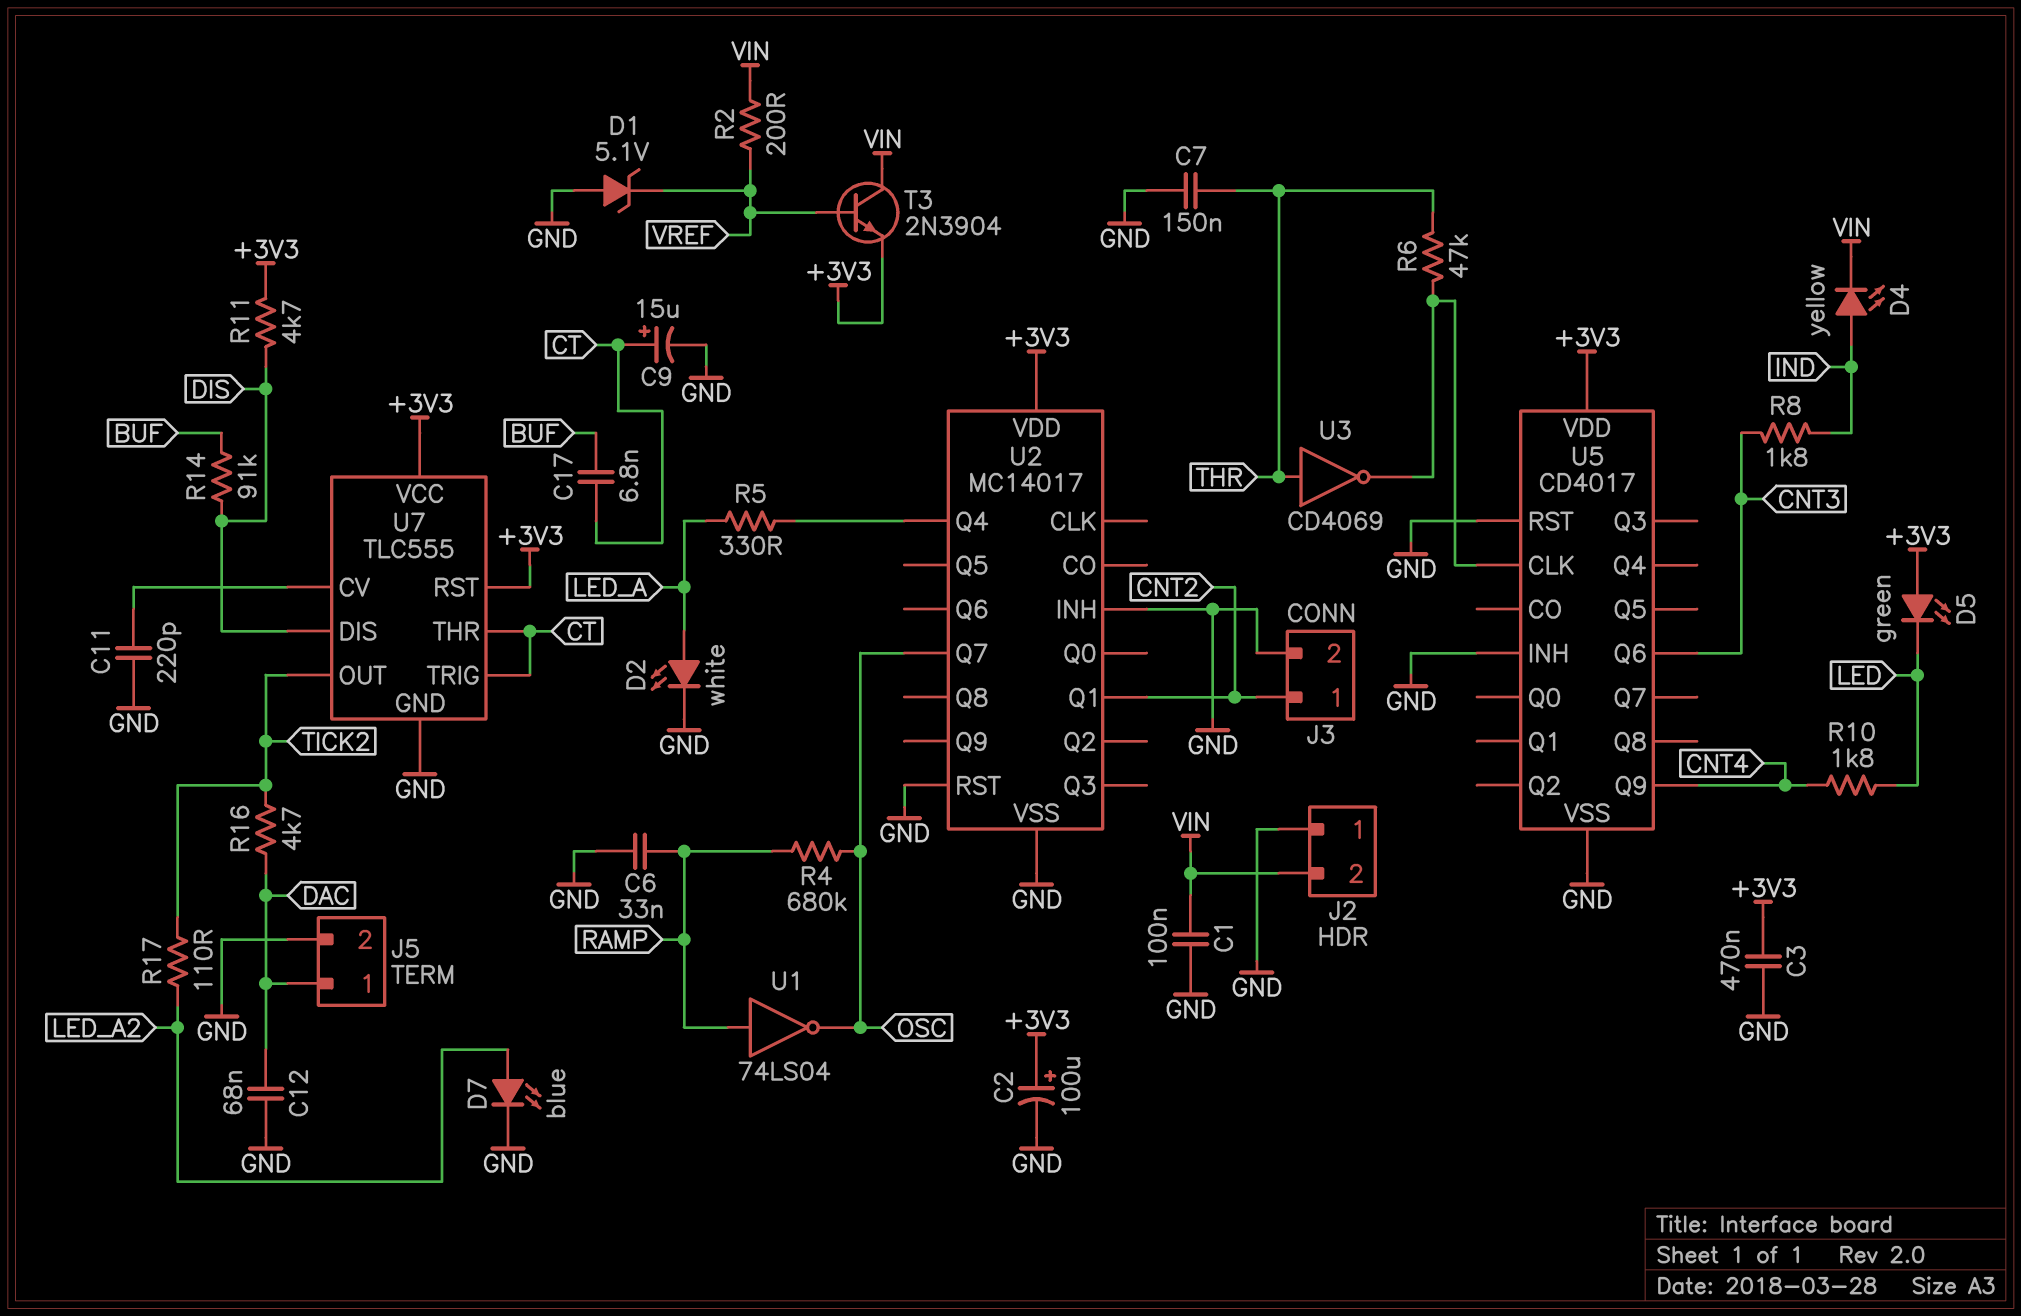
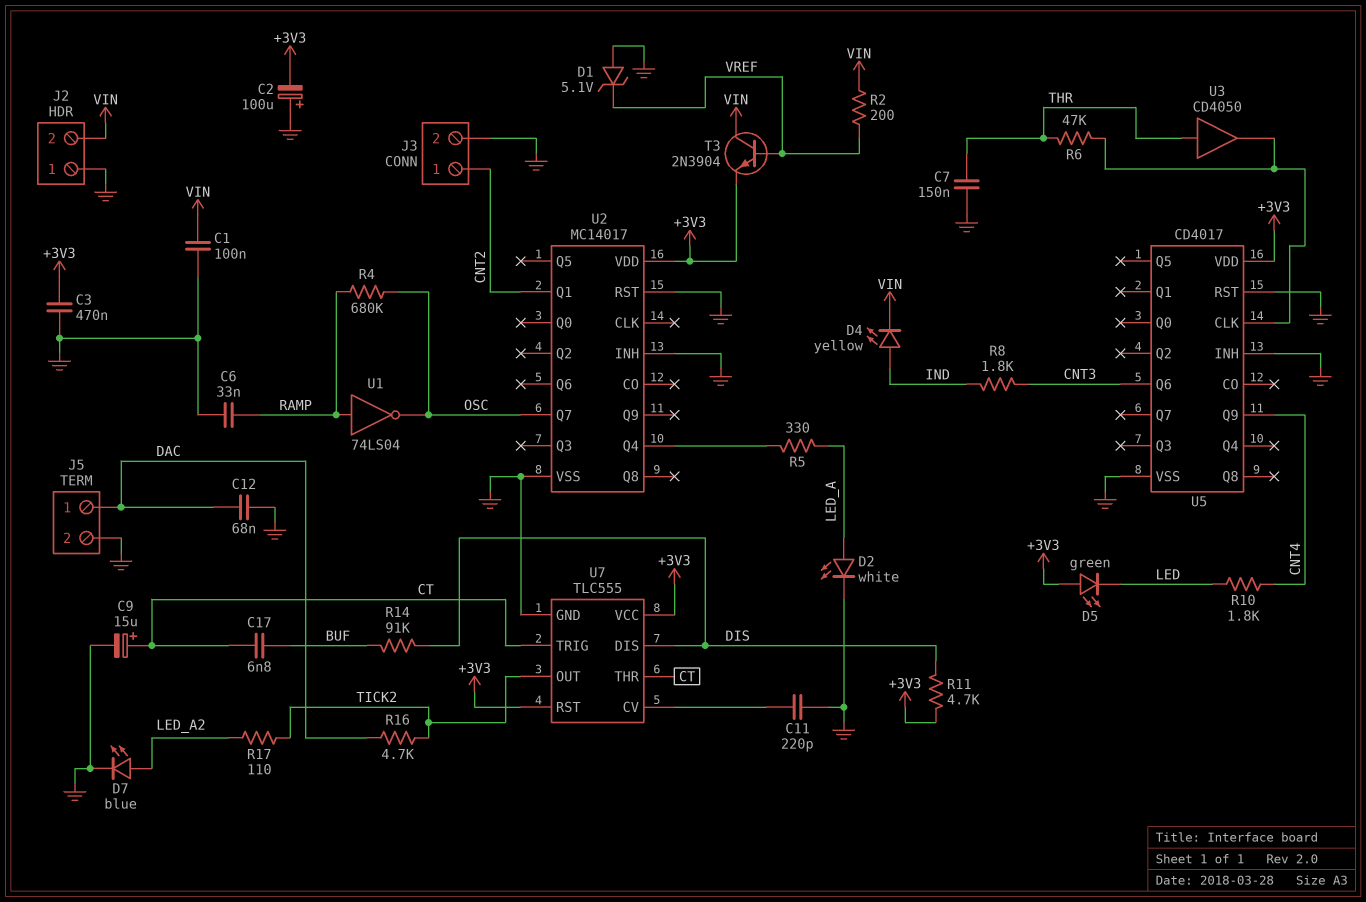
C2: 100uF (plus +3V3, minus GND) -> 100uF (plus GND, minus +3V3)
U3: NOT CD4069 (in THR, out U5/CLK) -> buffer CD4050 (in THR, out U5/CLK)

